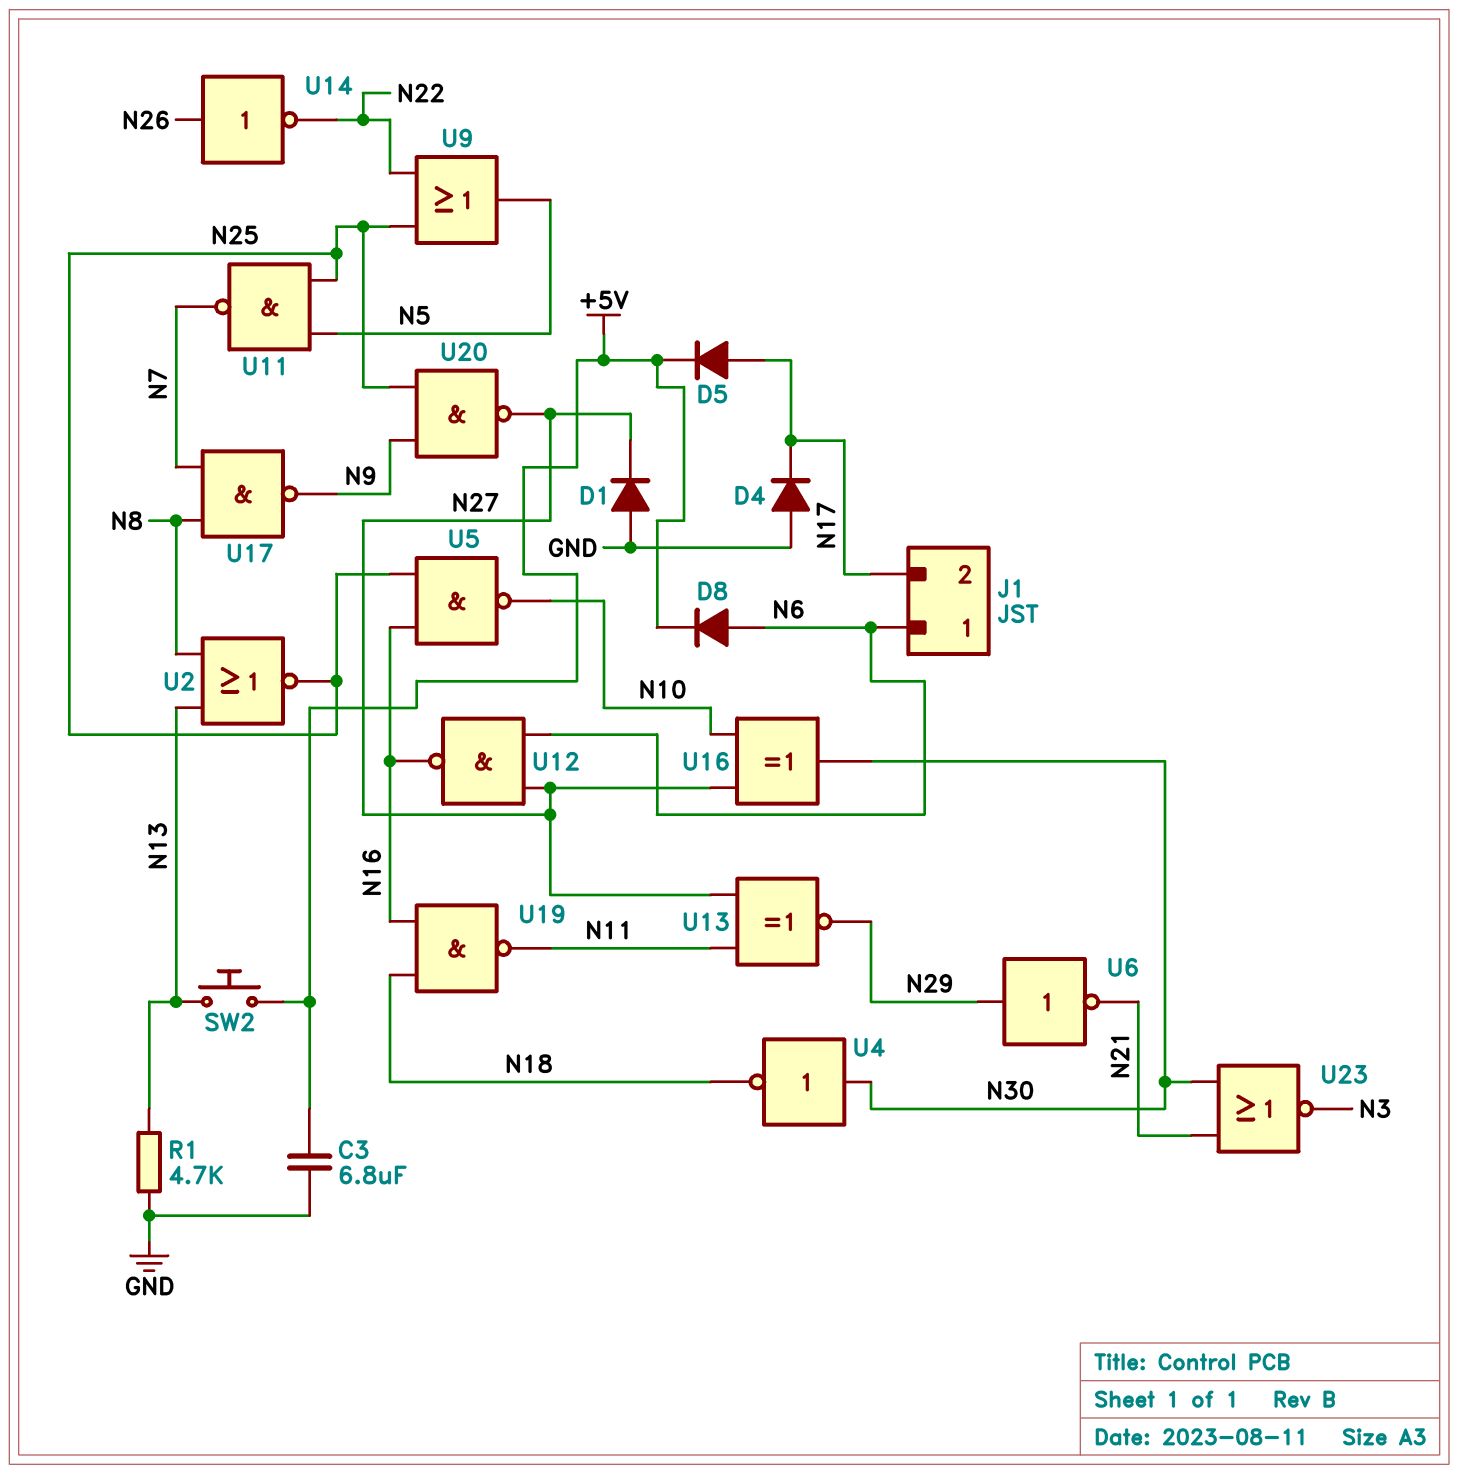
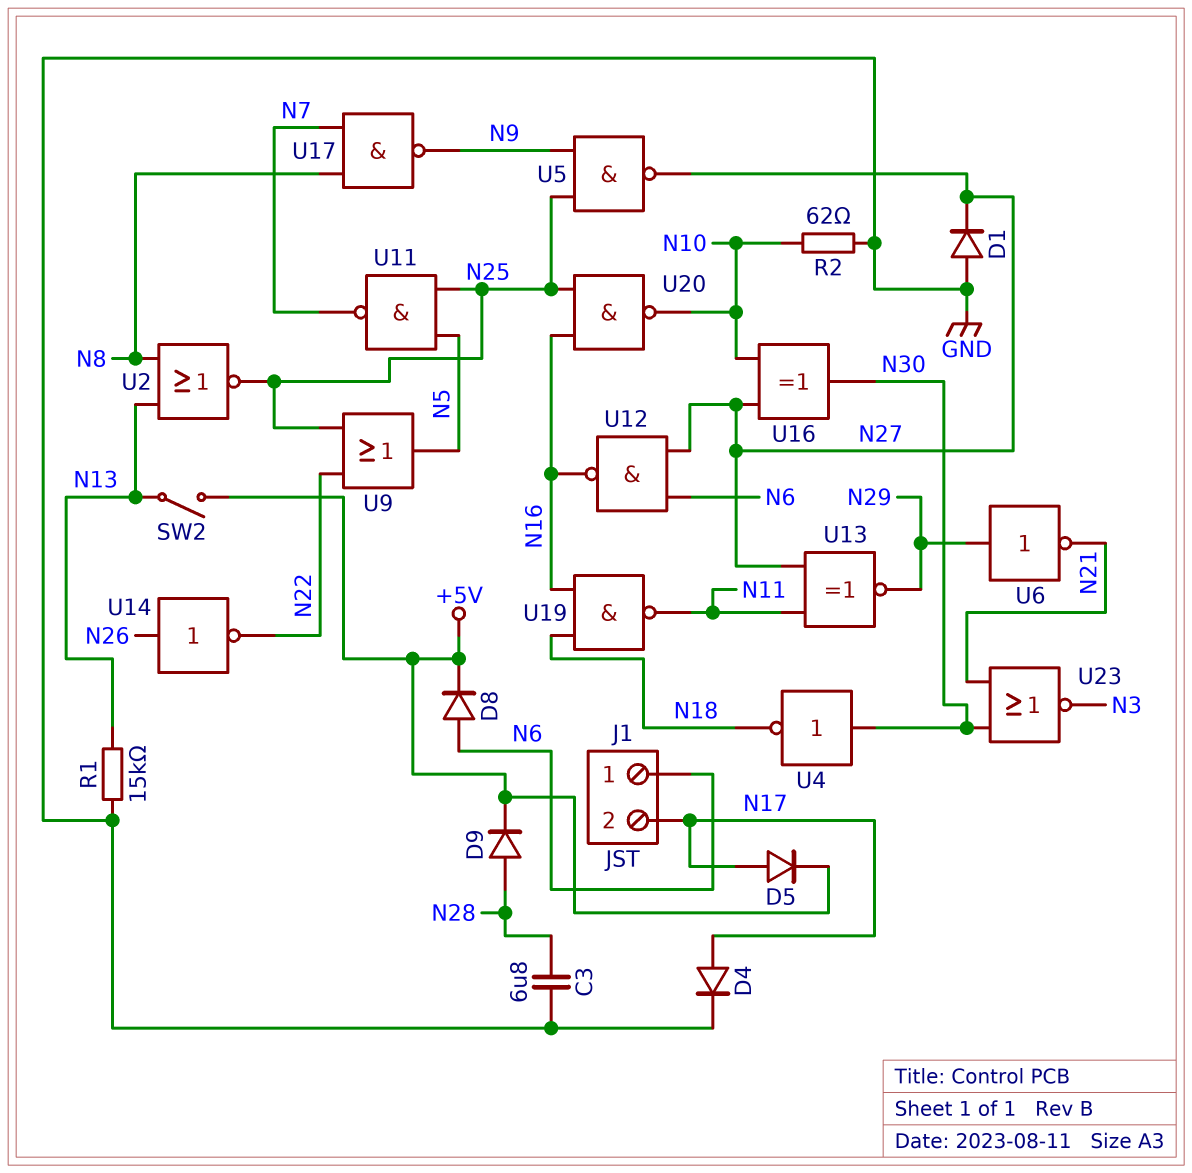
C3: 6.8uF (+5V, GND) -> 6.8uF (GND, N28)
D4: diode (A GND, K N17) -> diode (A N17, K GND)
D9: none -> diode (A N28, K +5V)
R1: 4.7k (GND, N13) -> 15k (GND, N13)
R2: none -> 62 (GND, N10)
SW2: button (+5V, N13) -> switch (+5V, N13)
U5: NAND (in N16, in N25, out N10) -> NAND (in N9, in N25, out N27)
U20: NAND (in N9, in N25, out N27) -> NAND (in N16, in N25, out N10)

